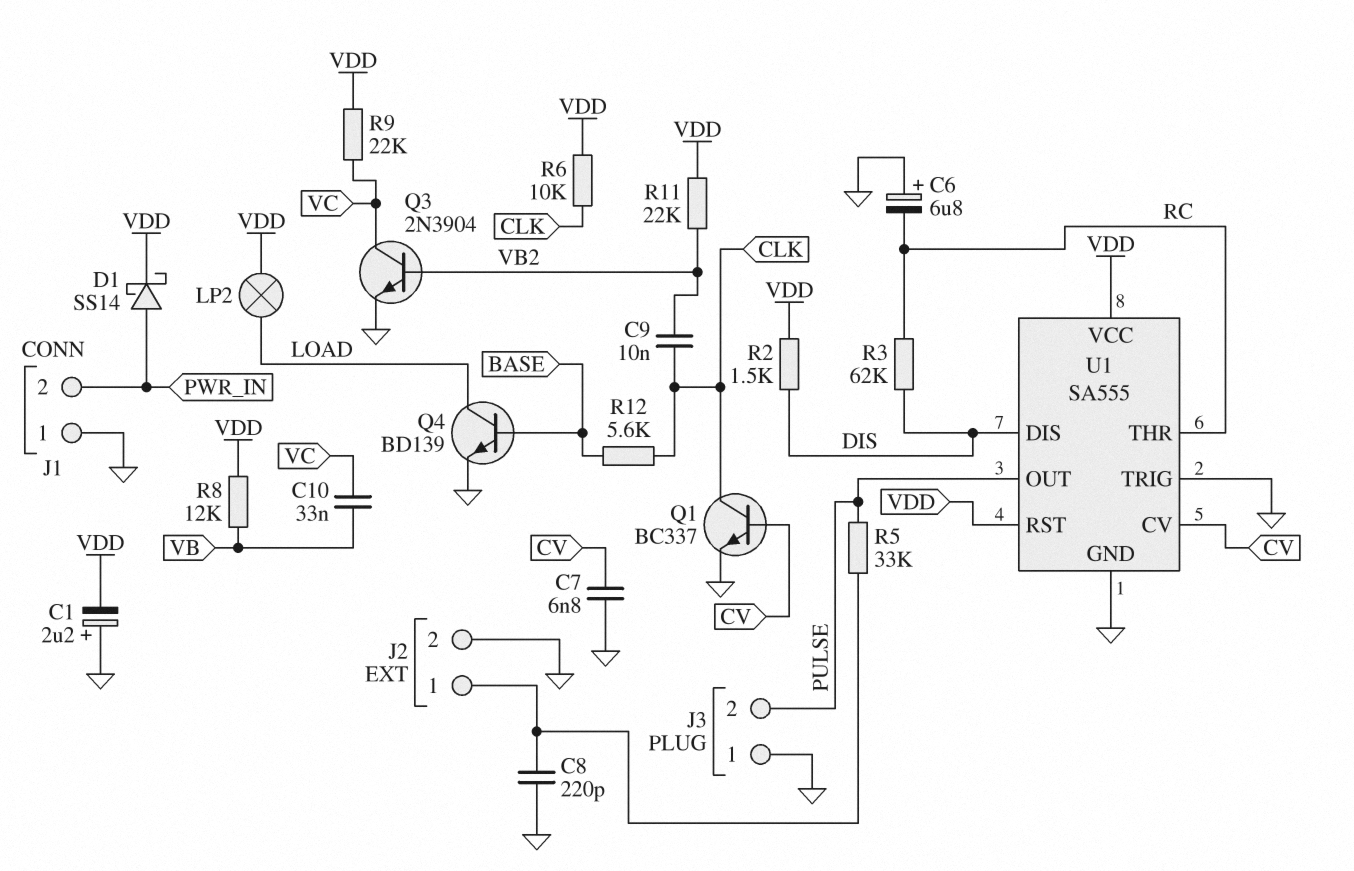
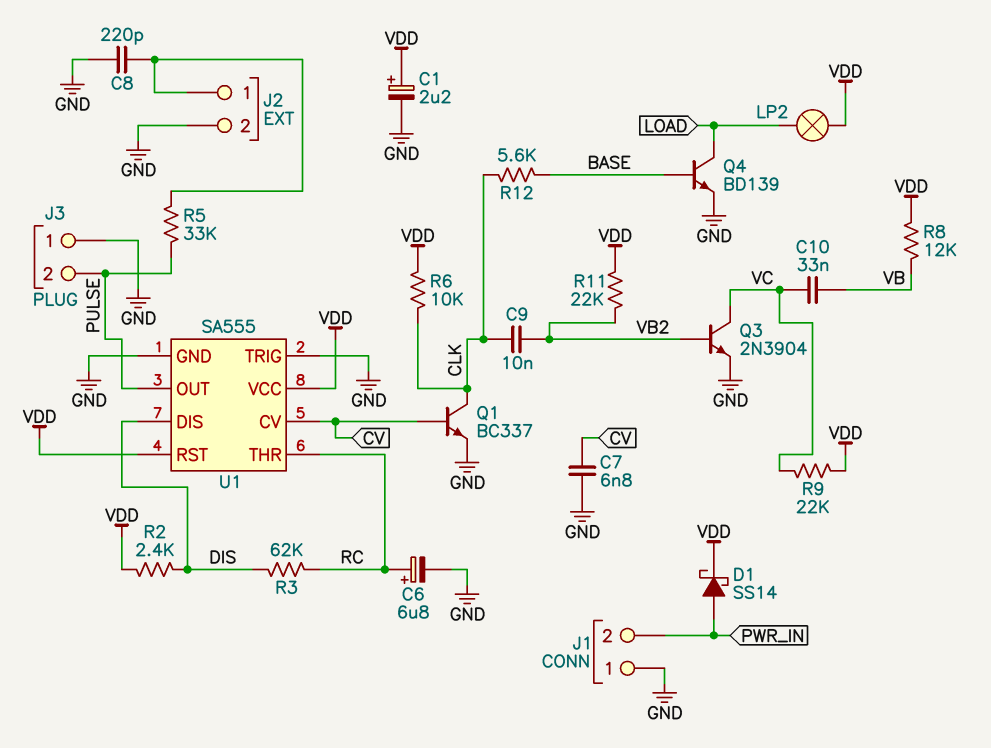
C1: 2.2uF (plus GND, minus VDD) -> 2.2uF (plus VDD, minus GND)
C6: 6.8uF (plus GND, minus RC) -> 6.8uF (plus RC, minus GND)
R2: 1.5k (DIS, VDD) -> 2.4k (DIS, VDD)

